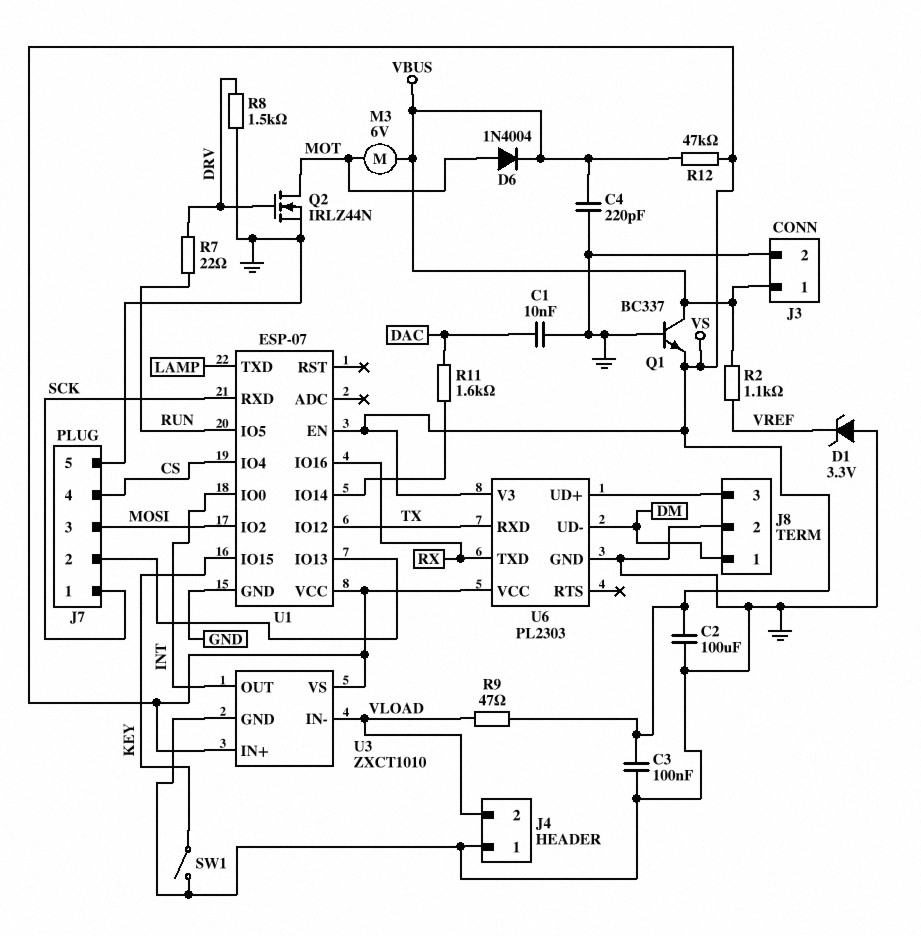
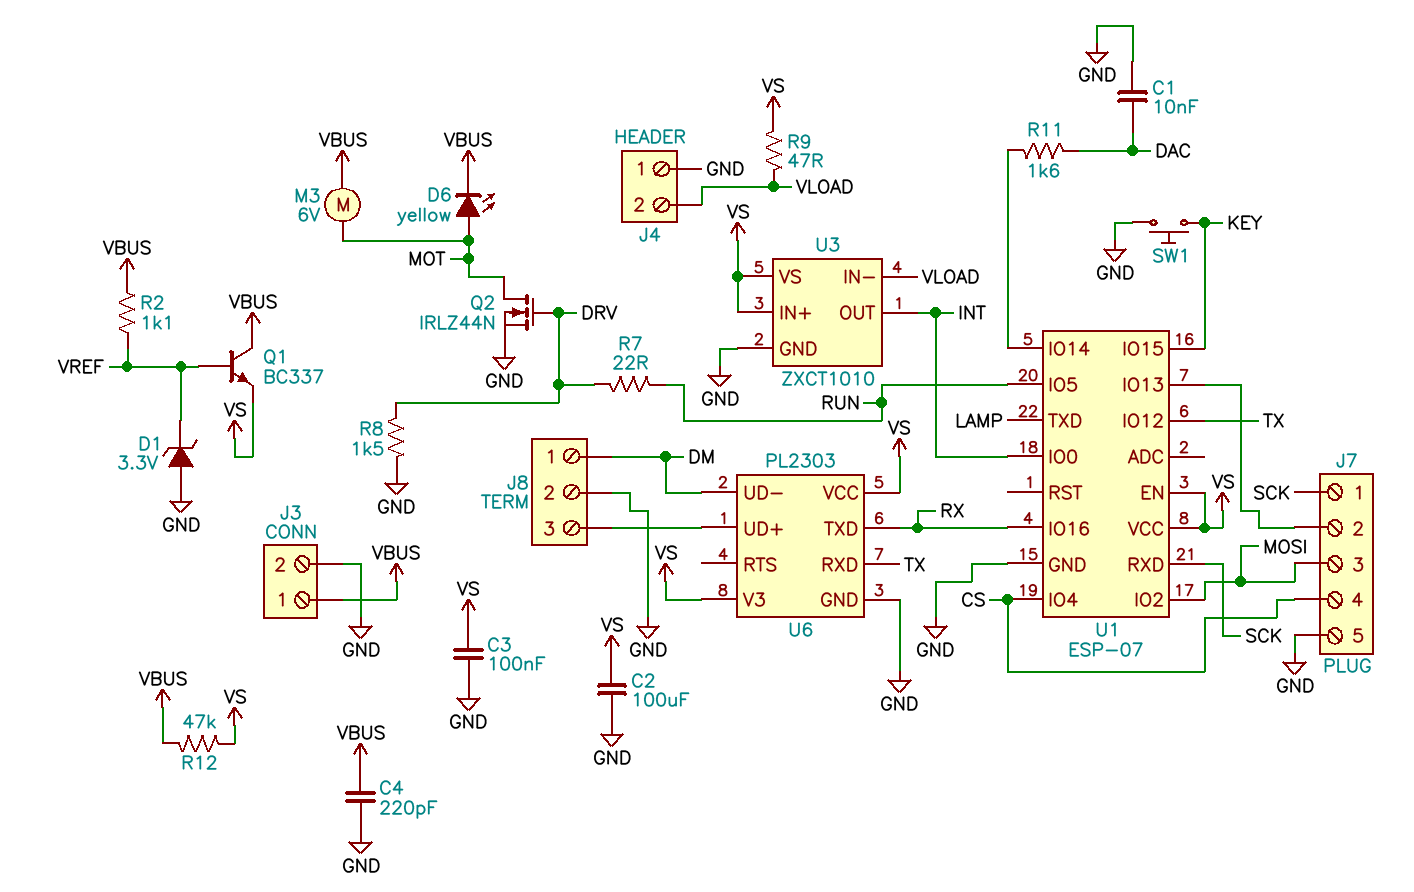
D6: diode 1N4004 (A MOT, K VBUS) -> LED yellow (A MOT, K VBUS)
Q1: NPN BC337 (B GND, C VBUS, E VS) -> NPN BC337 (B VREF, C VBUS, E VS)
SW1: switch (GND, KEY) -> button (GND, KEY)

